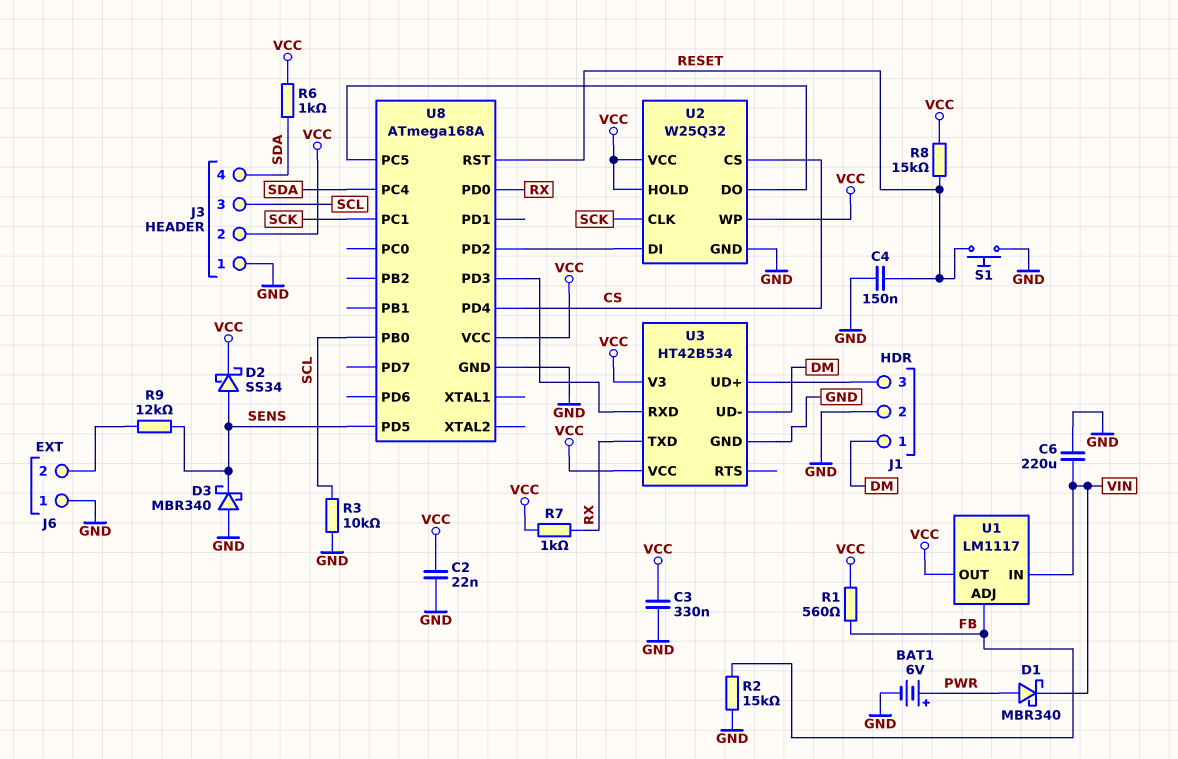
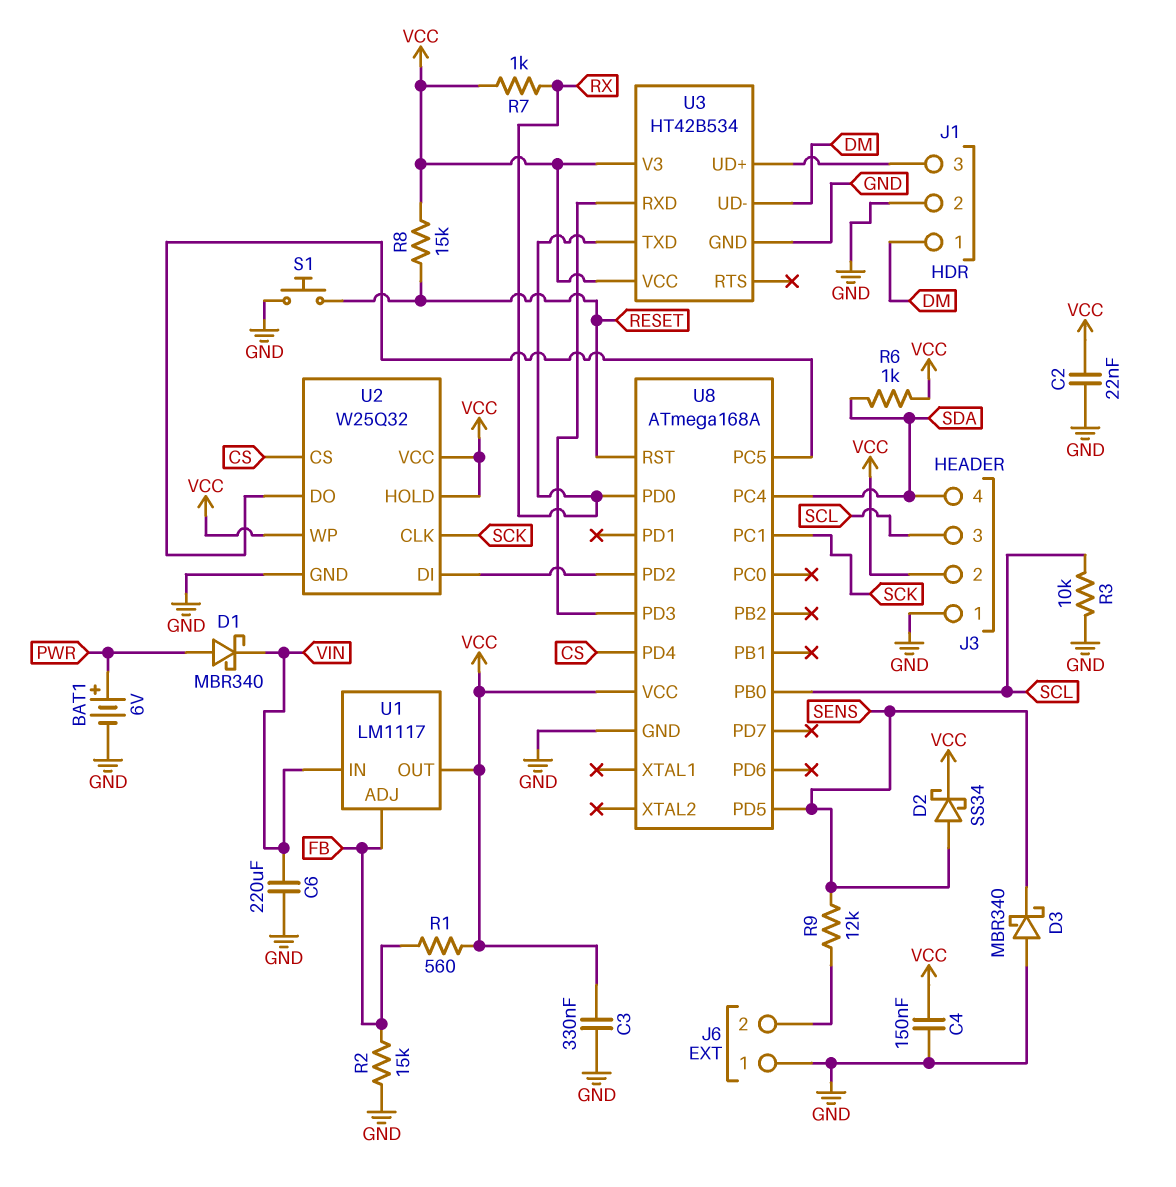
C4: 150nF (GND, RESET) -> 150nF (GND, VCC)

